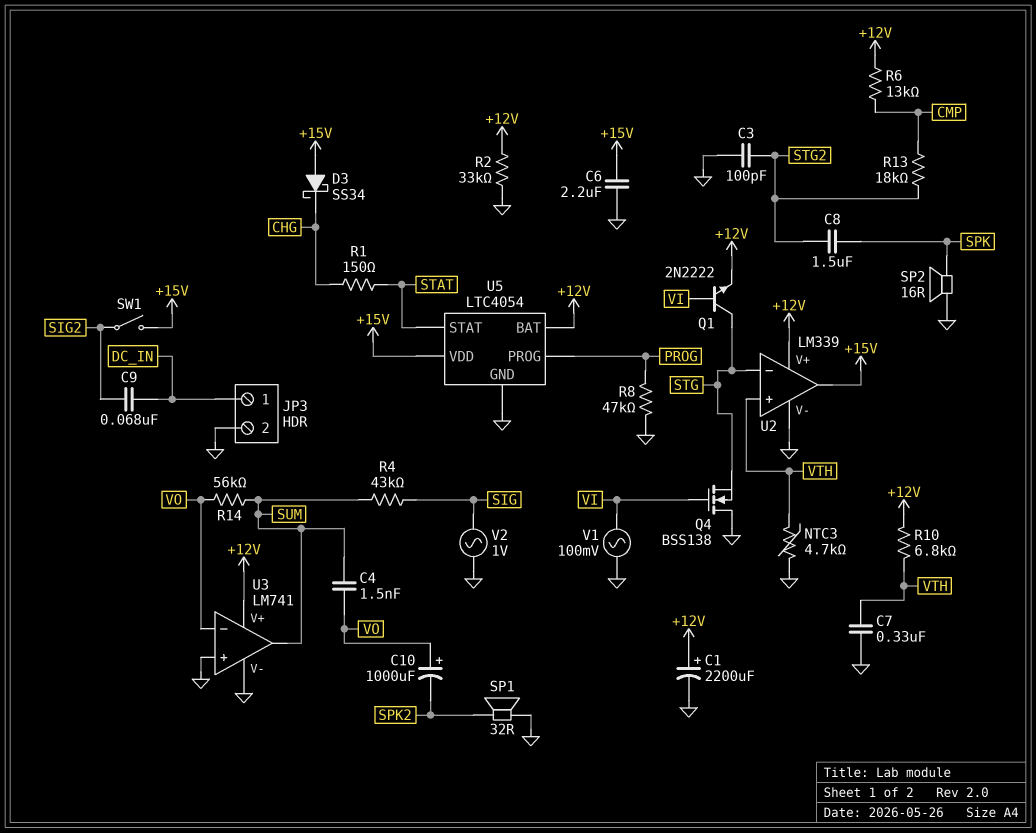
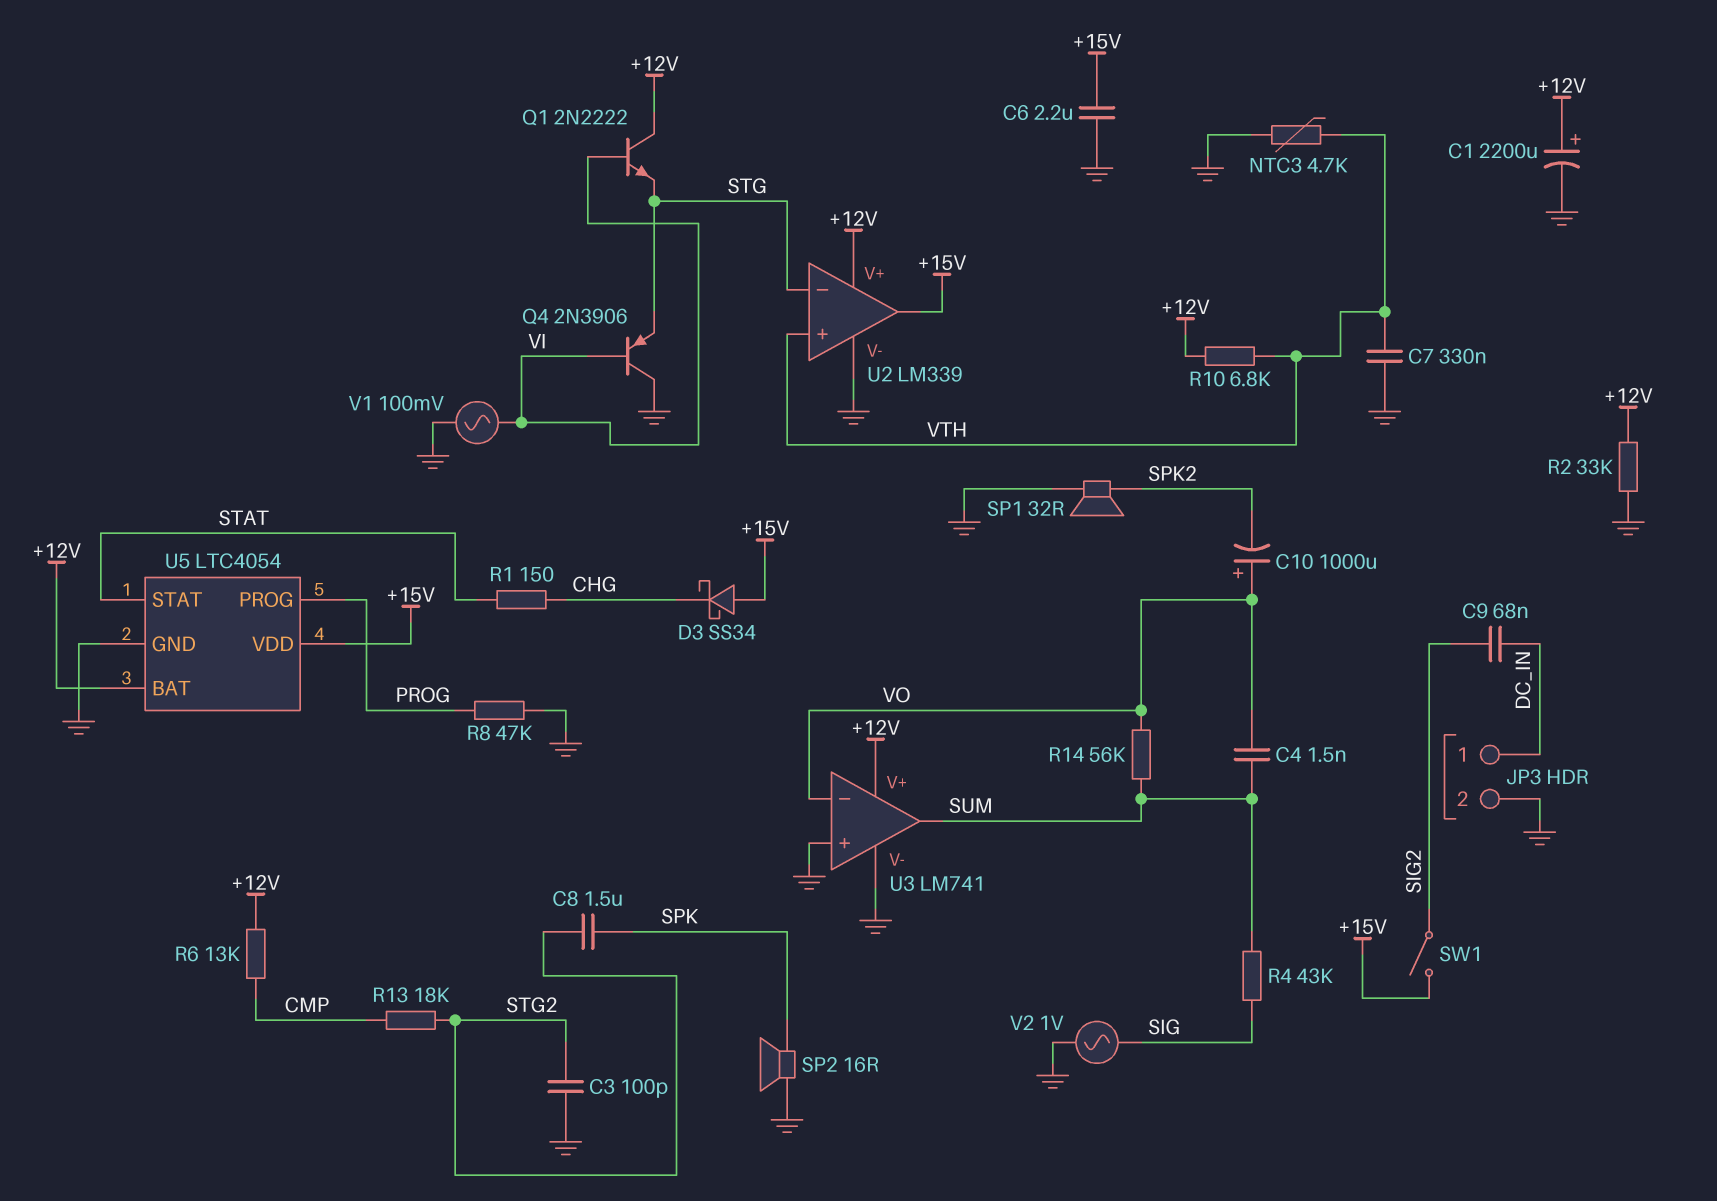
Q1: NPN 2N2222 (B VI, C STG, E +12V) -> NPN 2N2222 (B VI, C +12V, E STG)
Q4: NMOS BSS138 (G VI, D GND, S STG) -> PNP 2N3906 (B VI, C GND, E STG)

